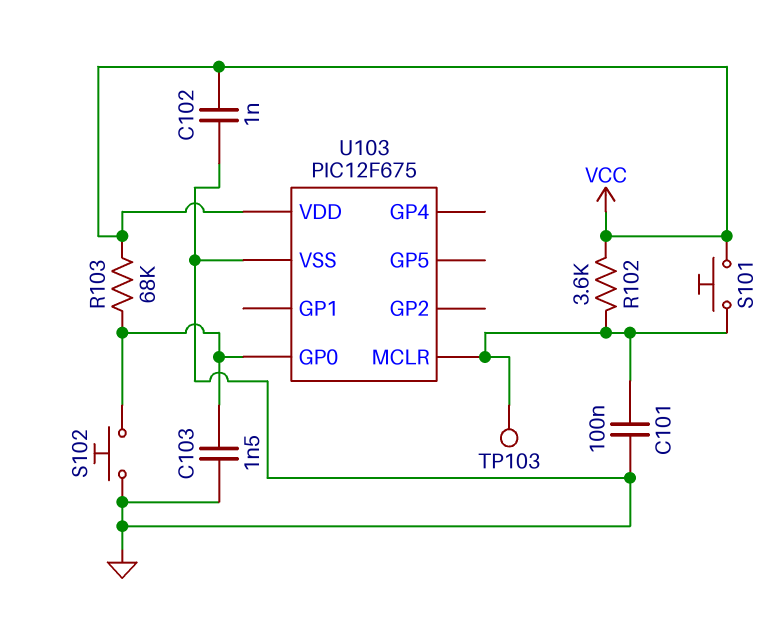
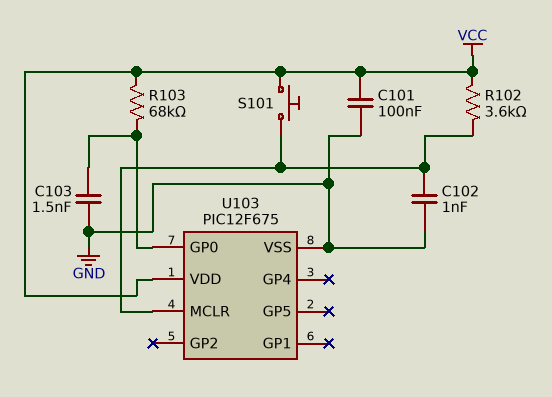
C101: 100nF (GND, U103/MCLR) -> 100nF (GND, VCC)
C102: 1nF (GND, VCC) -> 1nF (GND, U103/MCLR)
S102: button (GND, U103/GP0) -> none
TP103: test point (U103/MCLR) -> none

